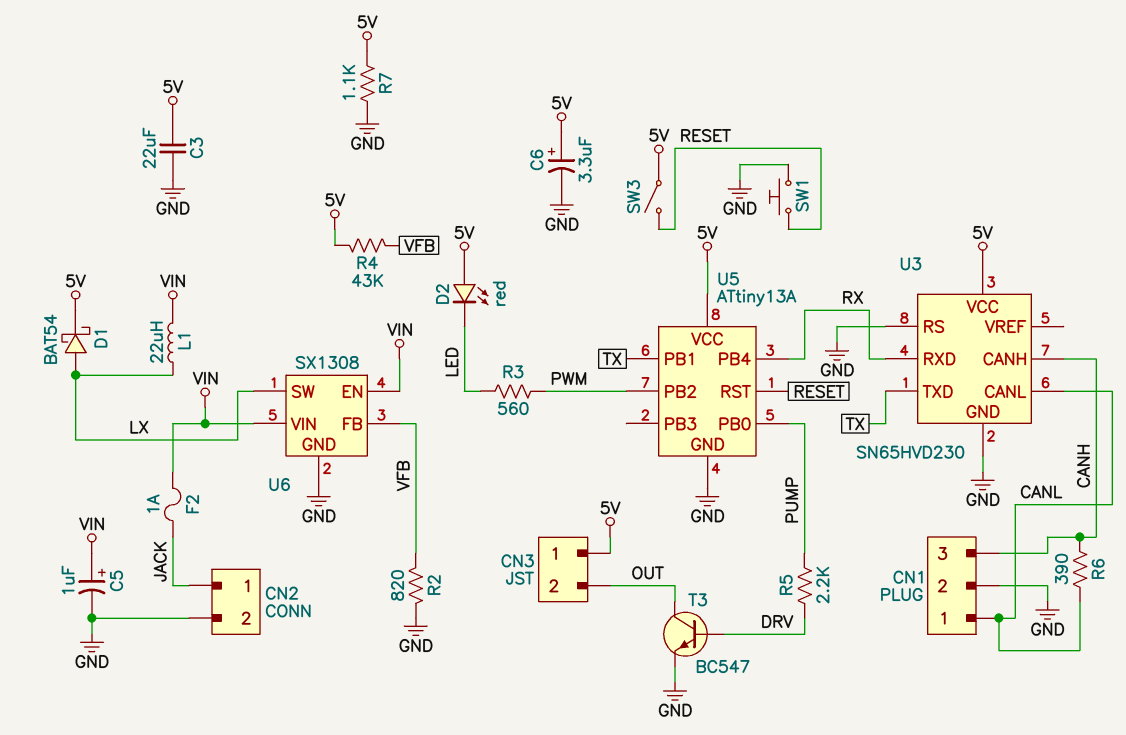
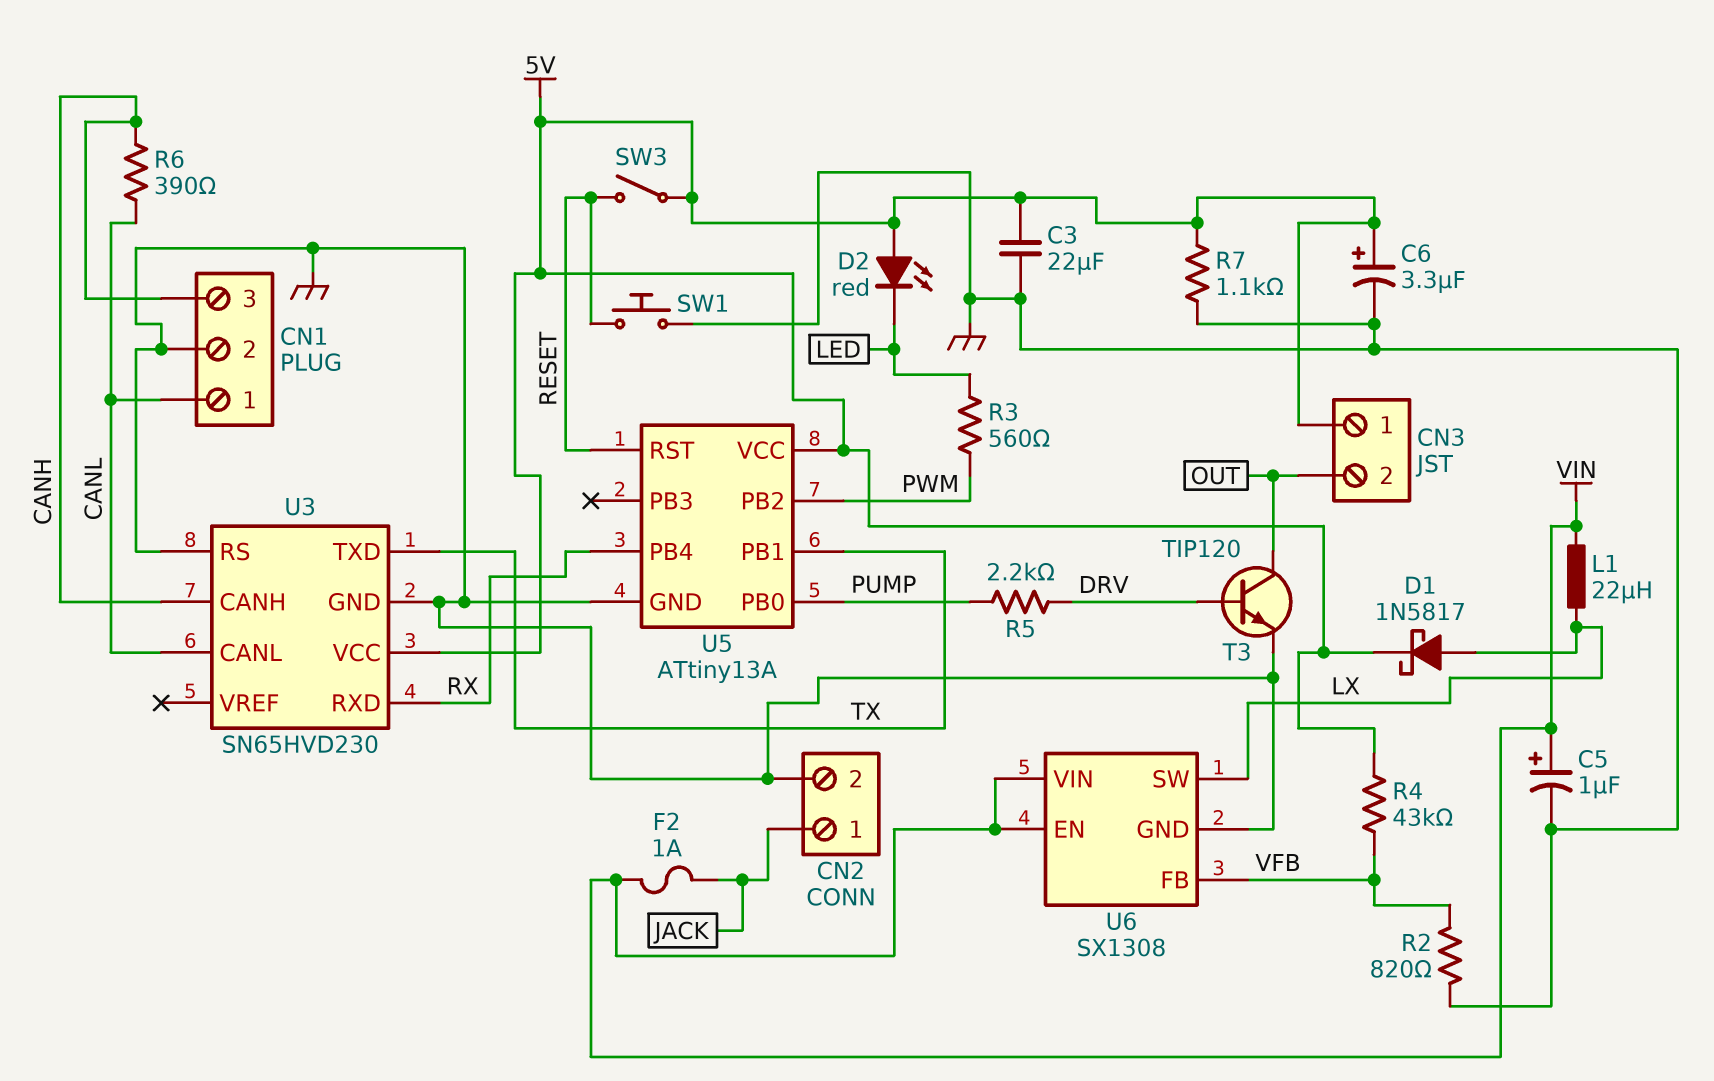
D1: schottky BAT54 (A LX, K 5V) -> schottky 1N5817 (A LX, K 5V)
T3: NPN BC547 (B DRV, C OUT, E GND) -> NPN TIP120 (B DRV, C OUT, E GND)

